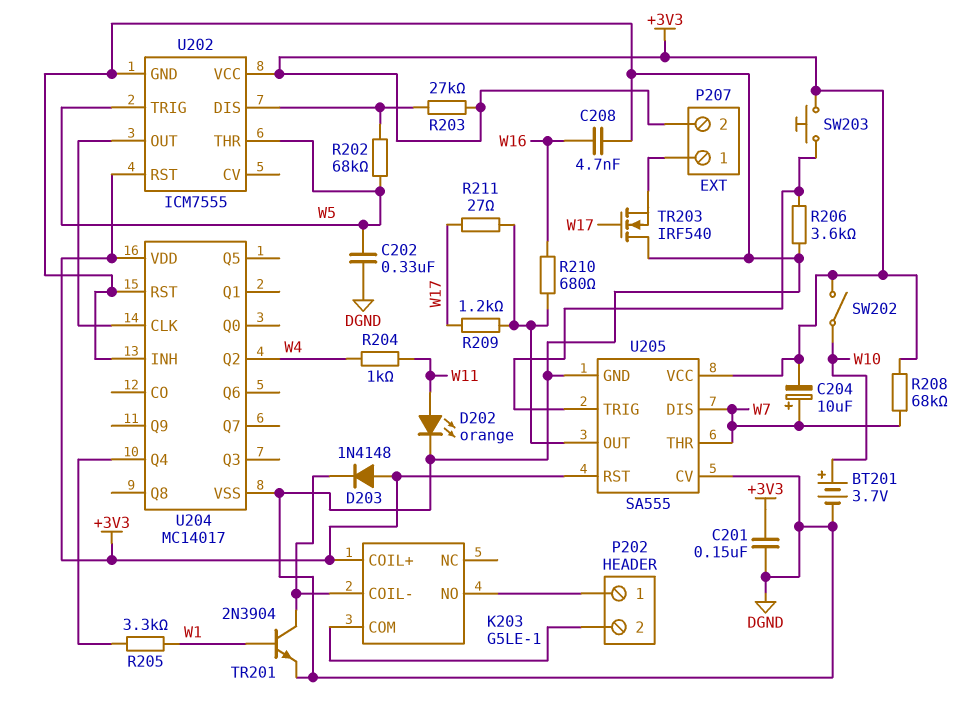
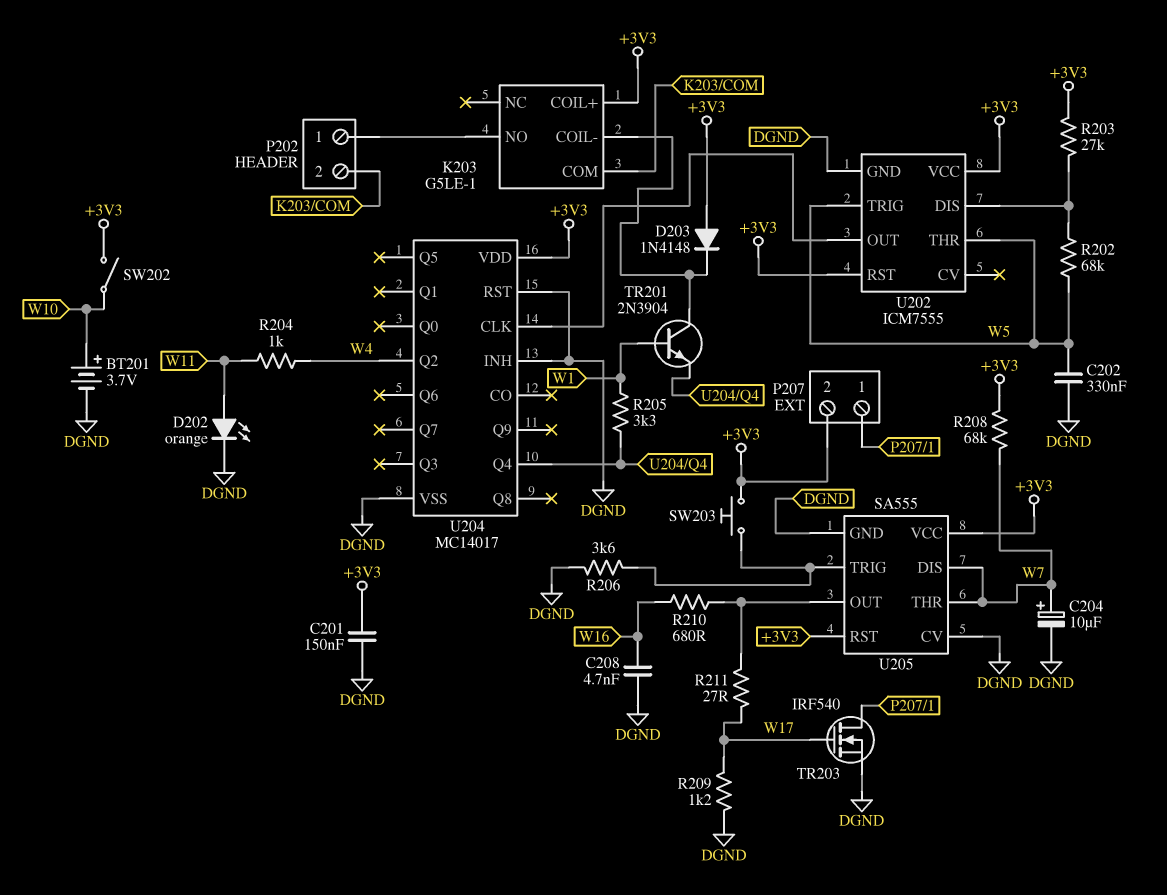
C204: 10uF (plus W7, minus +3V3) -> 10uF (plus W7, minus DGND)
R209: 1.2k (U205/OUT, W17) -> 1.2k (DGND, W17)
TR201: NPN 2N3904 (B W1, C K203/COIL-, E DGND) -> NPN 2N3904 (B W1, C K203/COIL-, E U204/Q4)
TR203: NMOS IRF540 (G W17, D DGND, S P207/1) -> NMOS IRF540 (G W17, D P207/1, S DGND)

